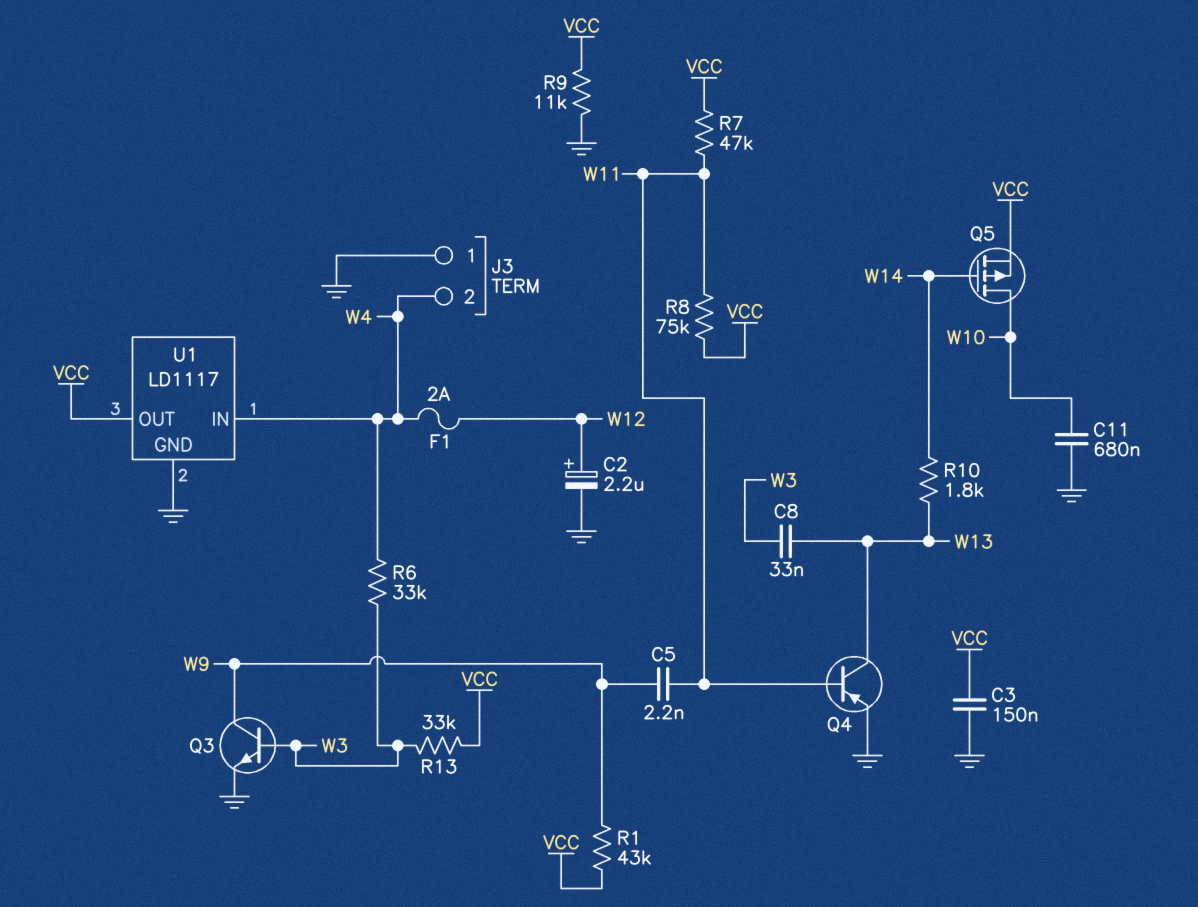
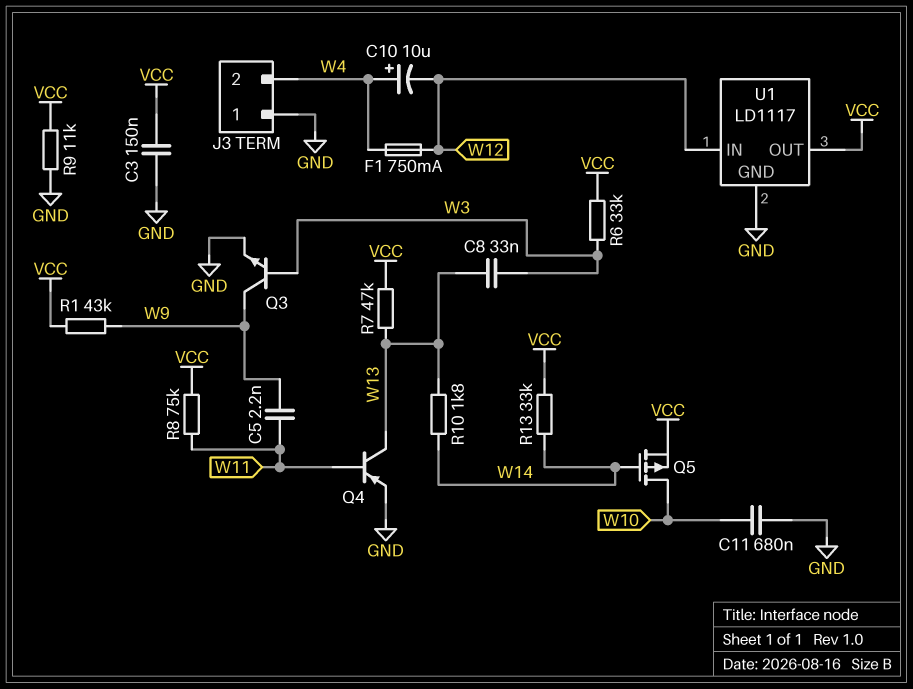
C2: 2.2uF (plus W12, minus GND) -> none
C10: none -> 10uF (plus W4, minus W12)
F1: 2A (W4, W12) -> 750mA (W4, W12)
R6: 33k (W3, W4) -> 33k (VCC, W3)
R7: 47k (VCC, W11) -> 47k (VCC, W13)
R13: 33k (VCC, W3) -> 33k (VCC, W14)
U1 pin IN: W4 -> W12

